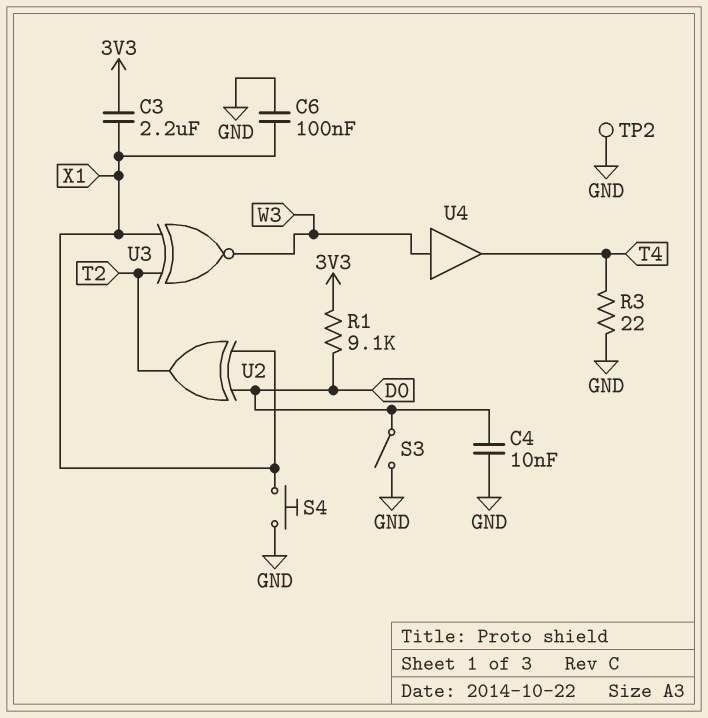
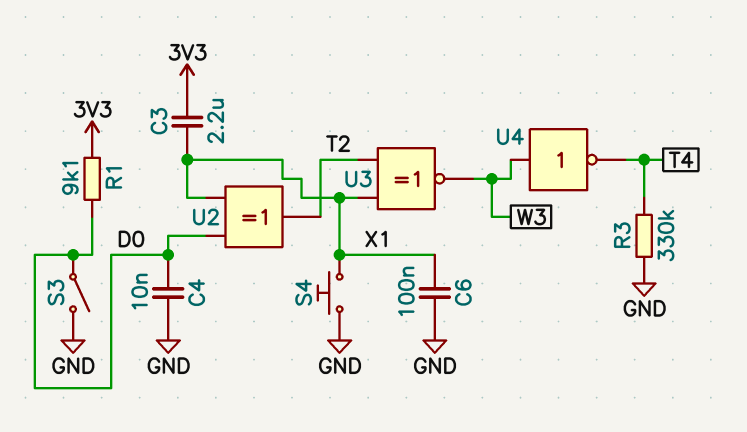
R3: 22 (GND, T4) -> 330k (GND, T4)
TP2: test point (GND) -> none
U4: buffer (in W3, out T4) -> NOT (in W3, out T4)

